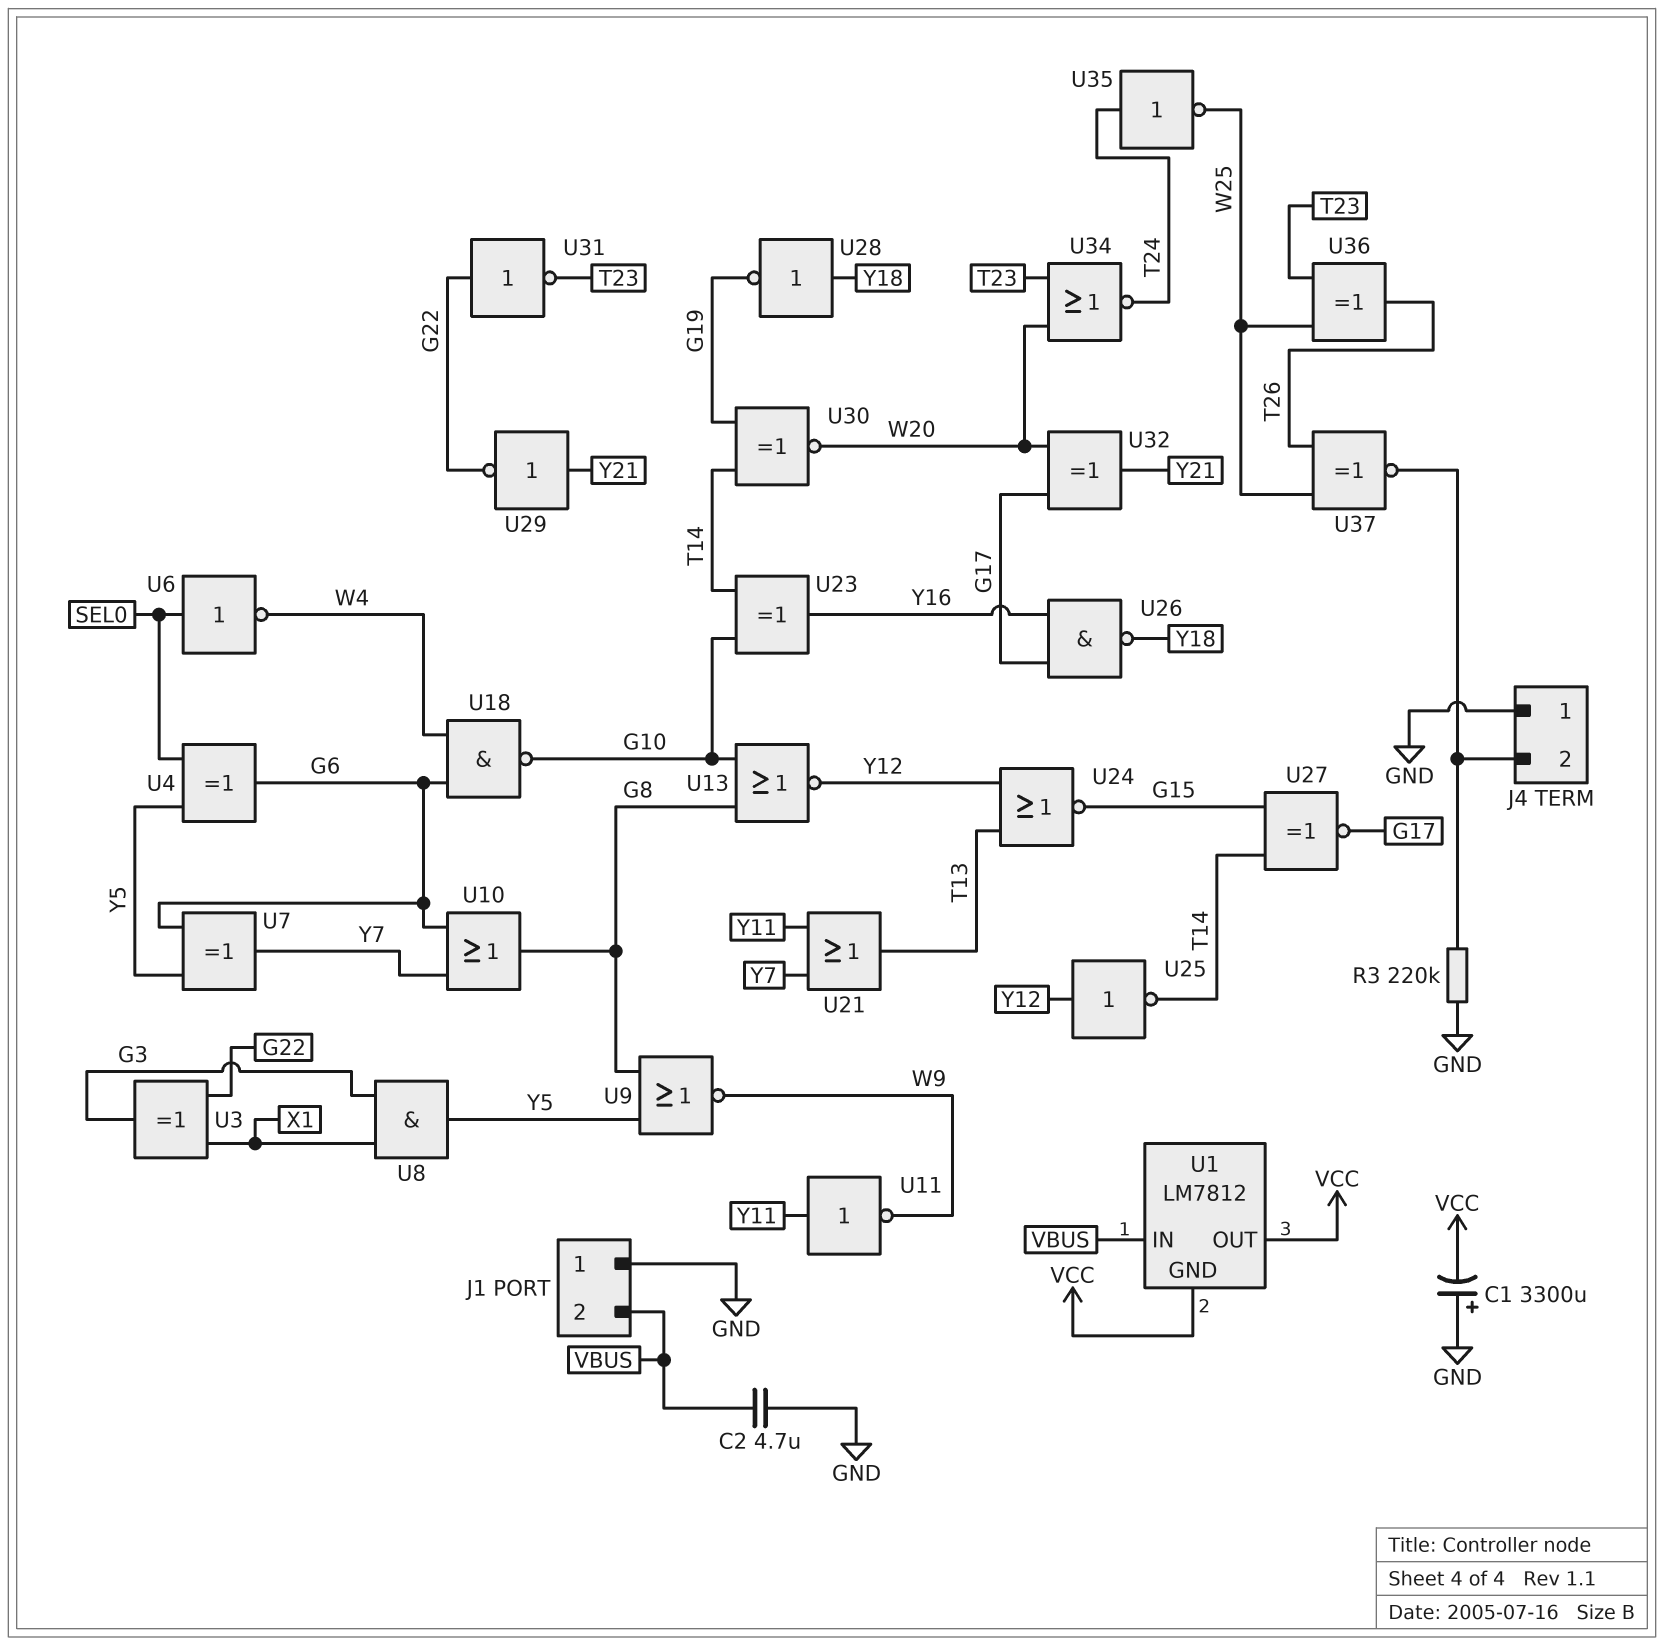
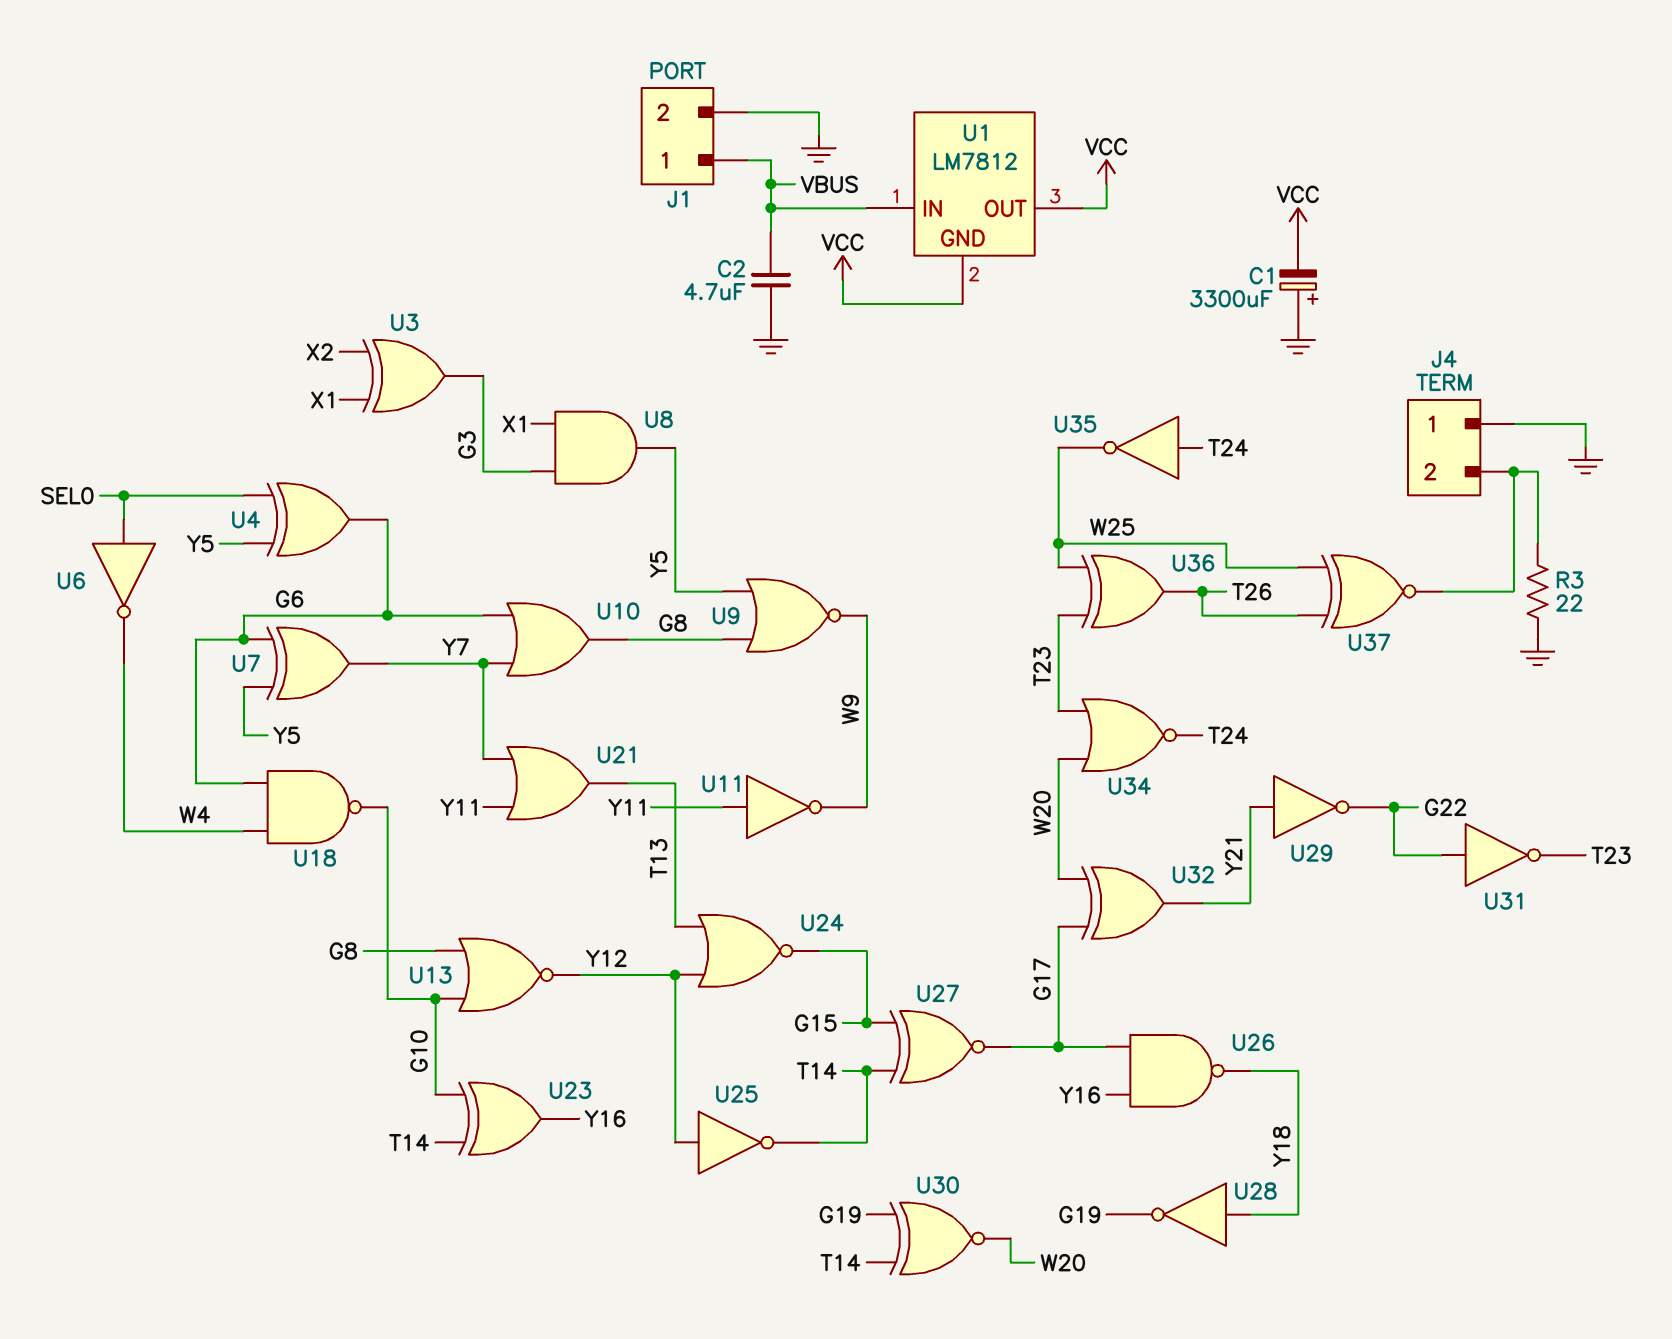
J1 pin 1: GND -> VBUS
J1 pin 2: VBUS -> GND
R3: 220k (GND, J4/2) -> 22 (GND, J4/2)
U3: XOR (in G22, in X1, out G3) -> XOR (in X1, in X2, out G3)

